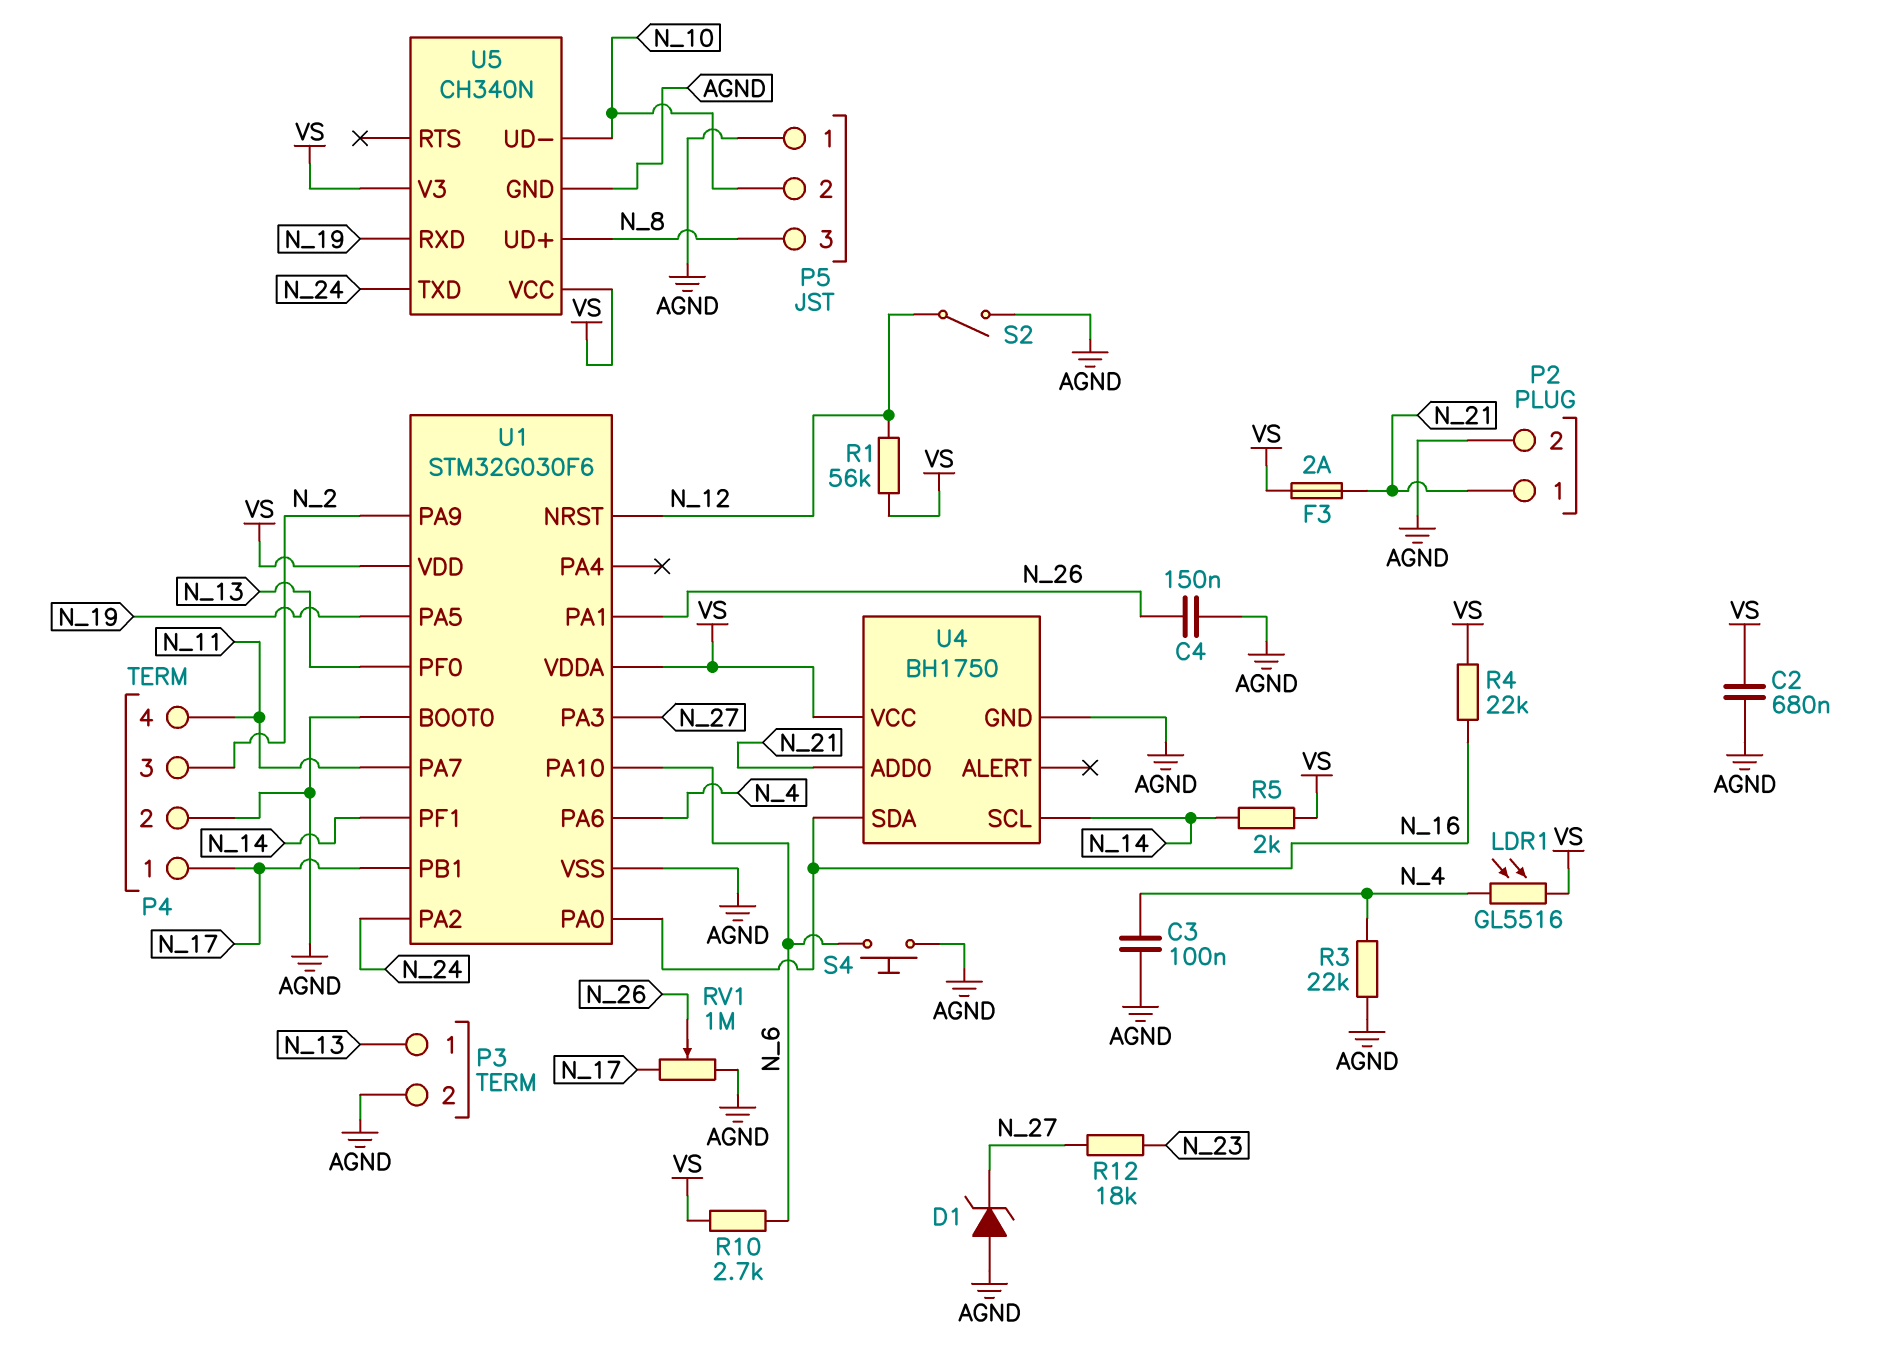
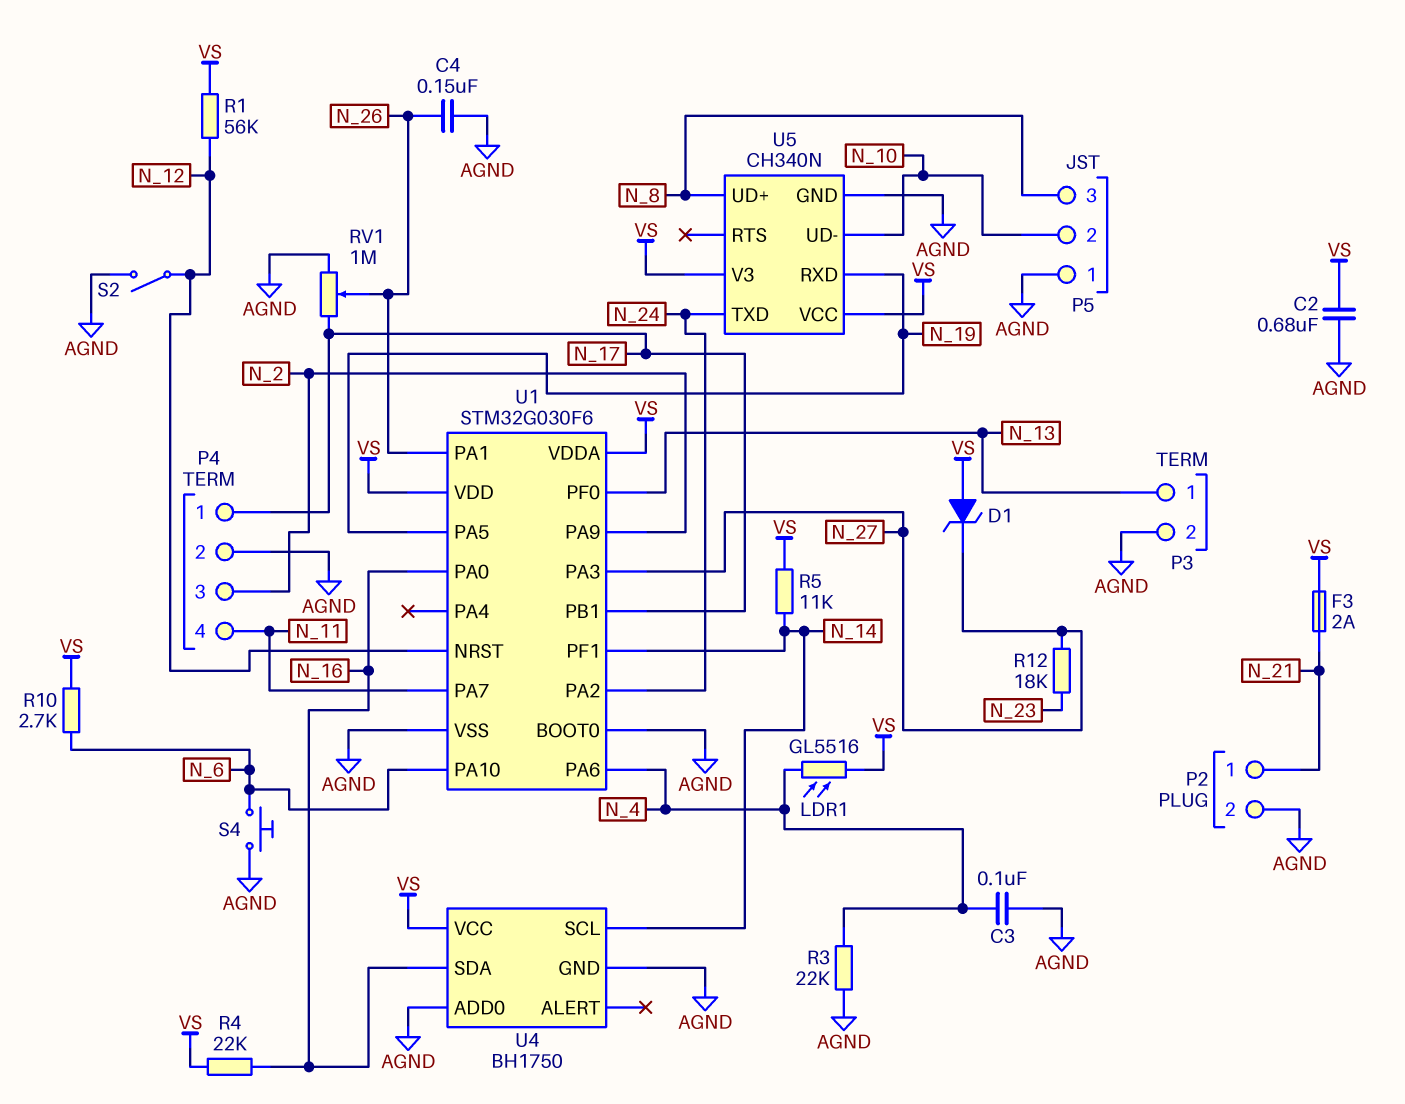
D1: zener (A AGND, K N_27) -> zener (A VS, K N_27)
R5: 2k (N_14, VS) -> 11k (N_14, VS)
U4 pin ADD0: N_21 -> AGND

